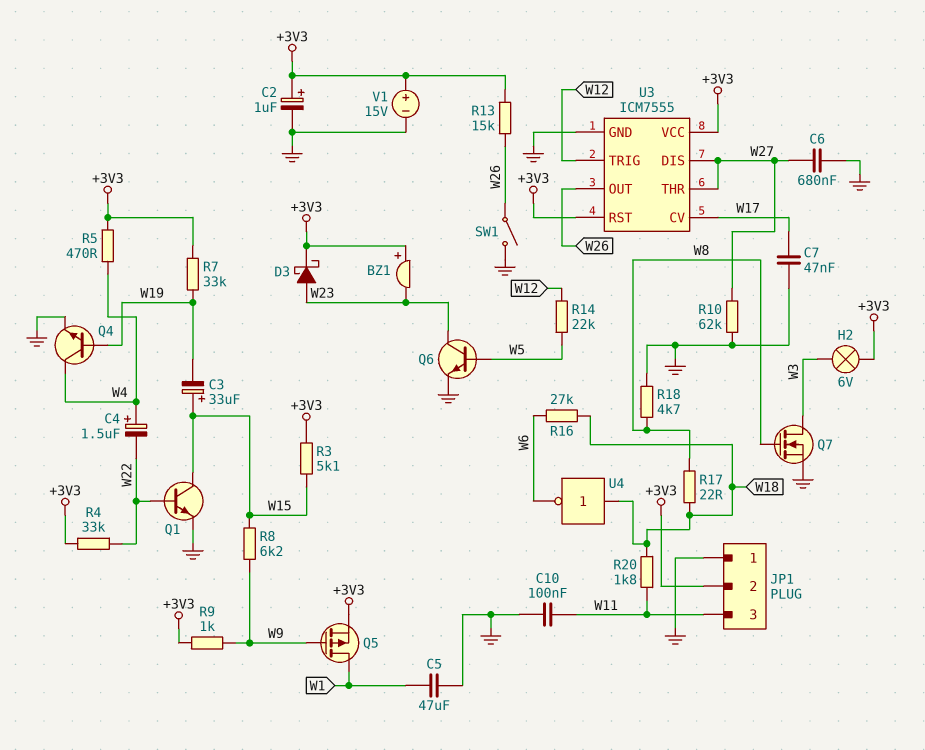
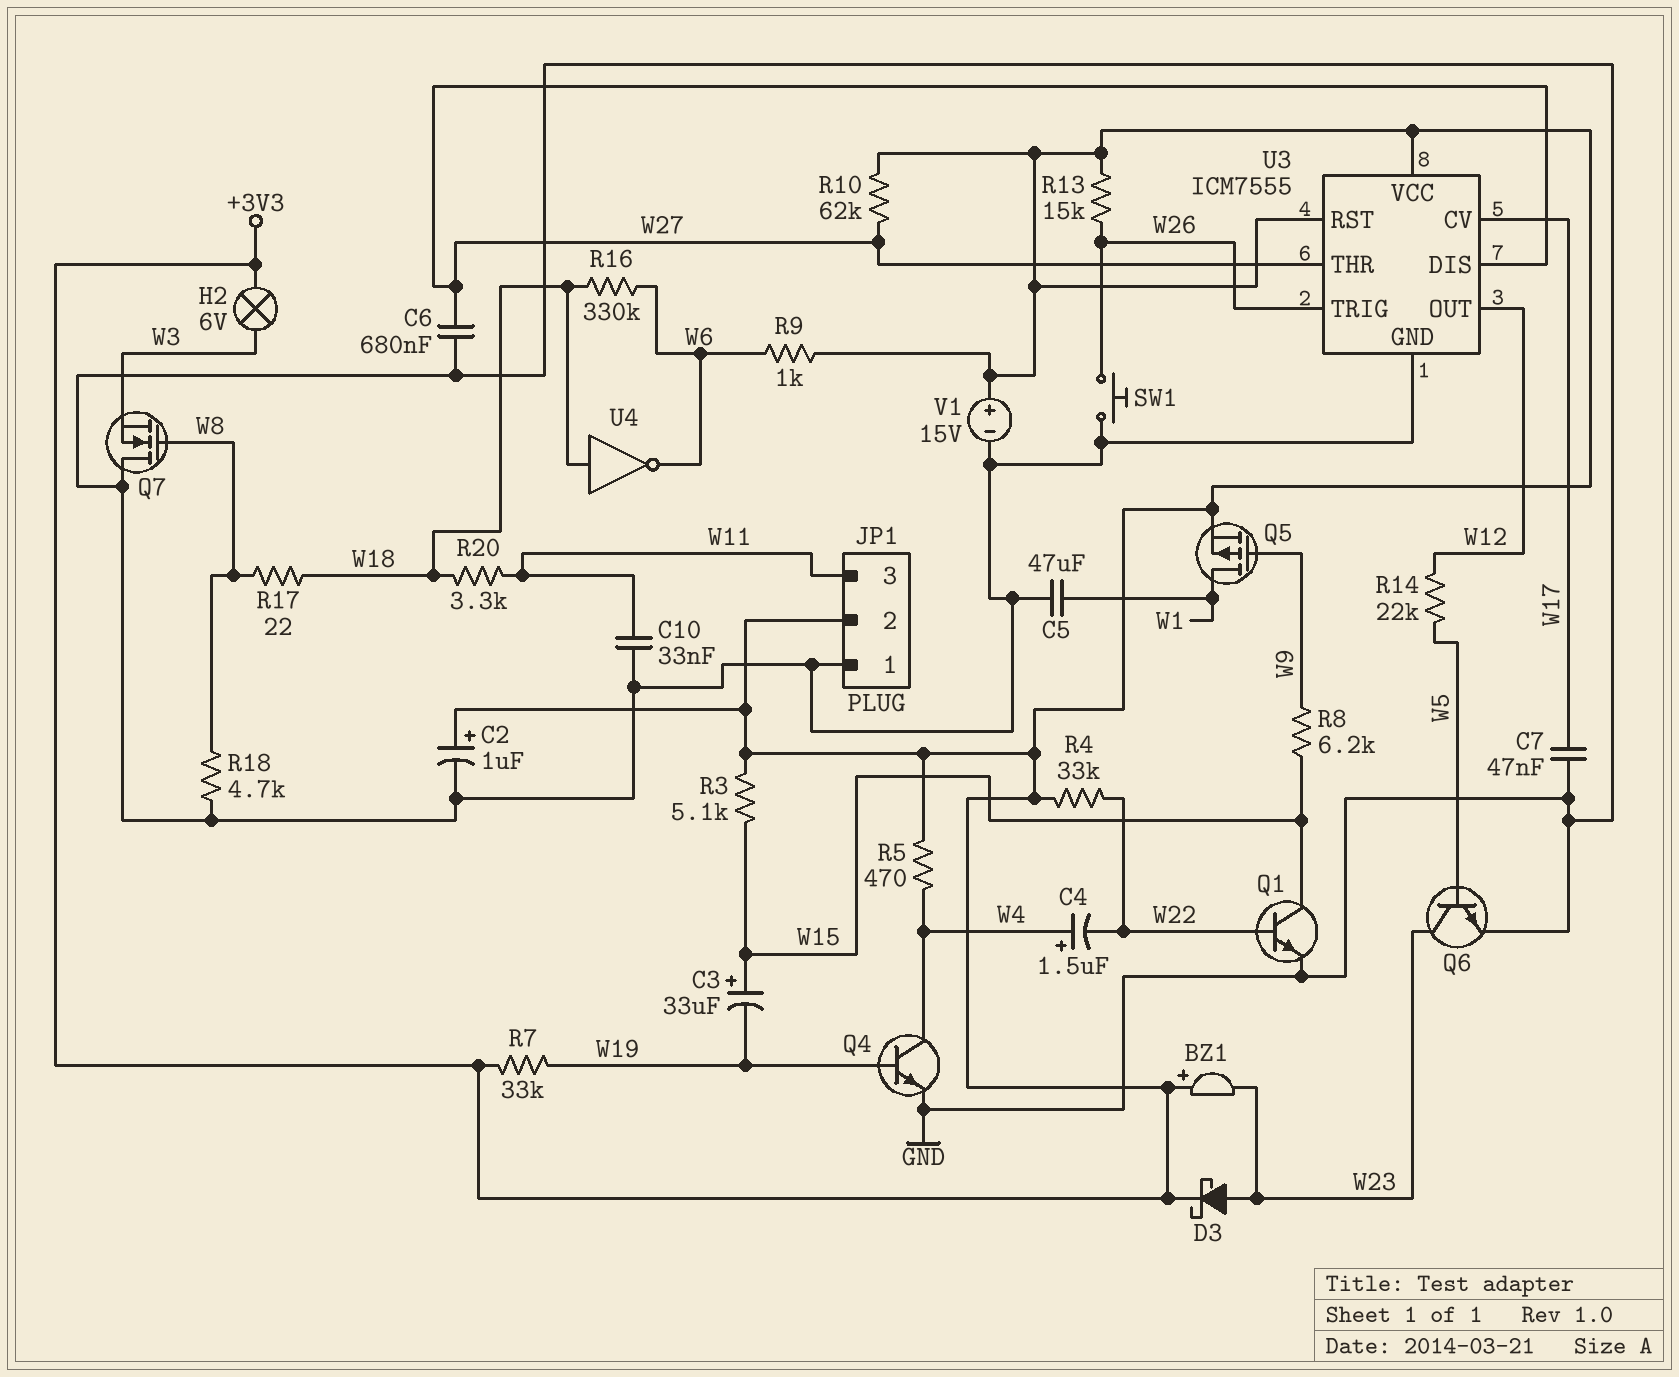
C10: 100nF (GND, W11) -> 33nF (GND, W11)
Q7: NMOS (G W8, D W3, S GND) -> NMOS (G W8, D GND, S W3)
R9: 1k (+3V3, W9) -> 1k (+3V3, W6)
R10: 62k (GND, W27) -> 62k (+3V3, W27)
R16: 27k (W6, W18) -> 330k (W6, W18)
R20: 1.8k (W11, W18) -> 3.3k (W11, W18)
SW1: switch (GND, W26) -> button (GND, W26)
U3 pin OUT: W26 -> W12
U3 pin TRIG: W12 -> W26

